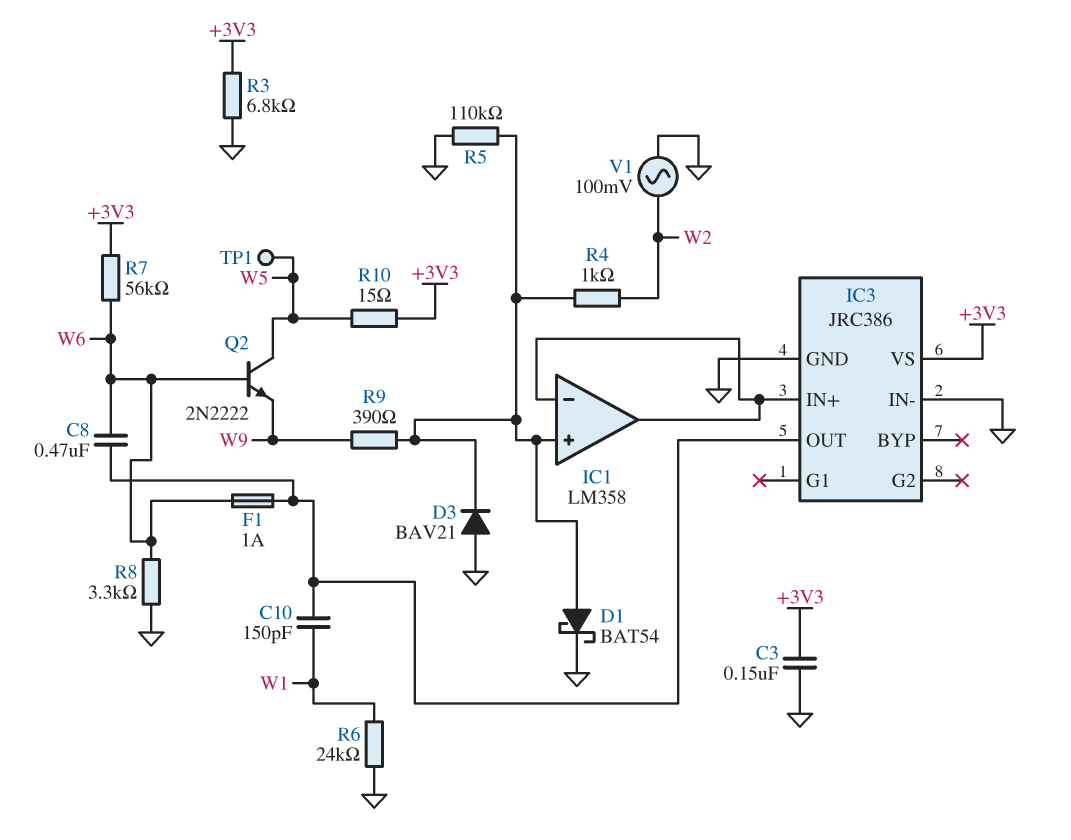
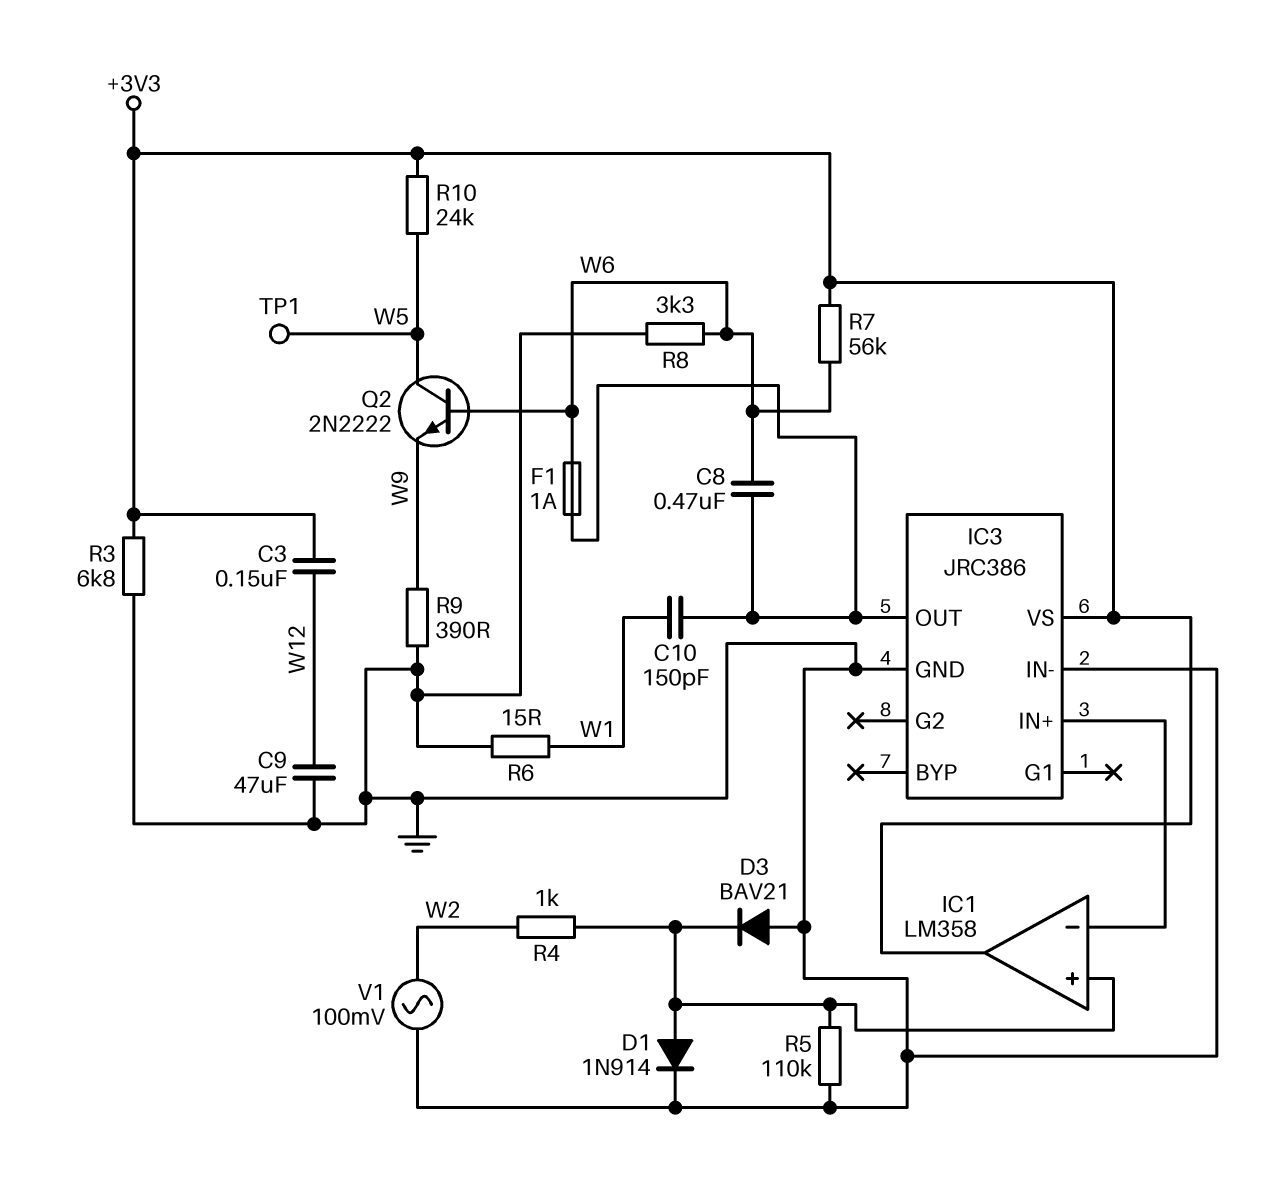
C3: 150nF (+3V3, GND) -> 150nF (+3V3, W12)
C9: none -> 47uF (GND, W12)
D1: schottky BAT54 (A IC1/in+, K GND) -> diode 1N914 (A IC1/in+, K GND)
IC1 pin out: IC1/in- -> +3V3
R6: 24k (GND, W1) -> 15 (GND, W1)
R9: 390 (IC1/in+, W9) -> 390 (GND, W9)
R10: 15 (+3V3, W5) -> 24k (+3V3, W5)

